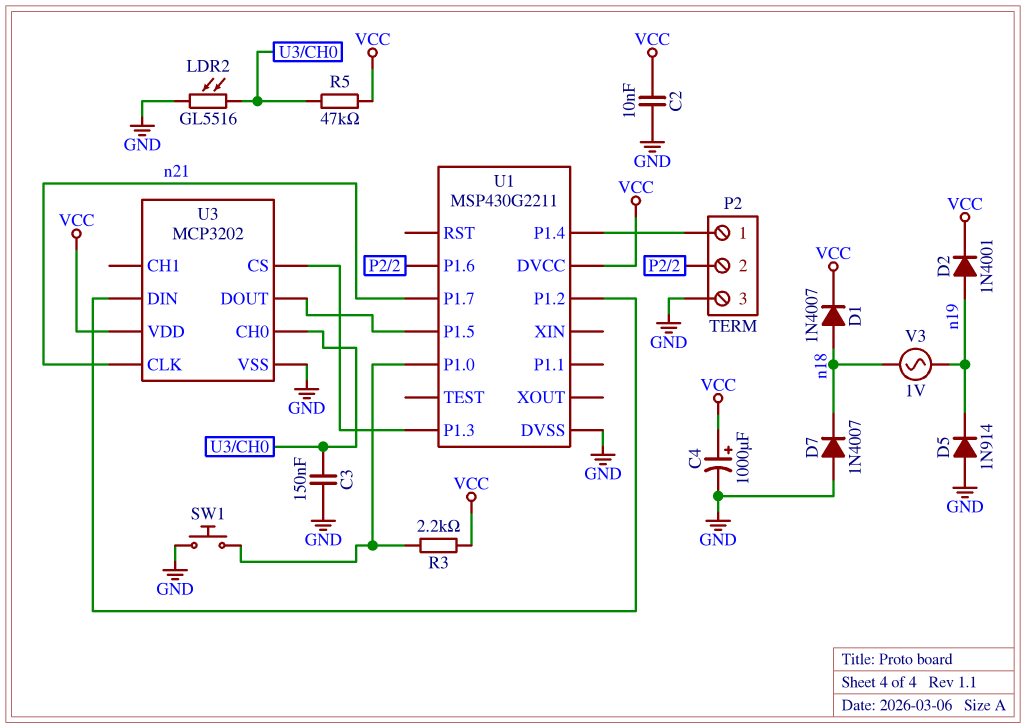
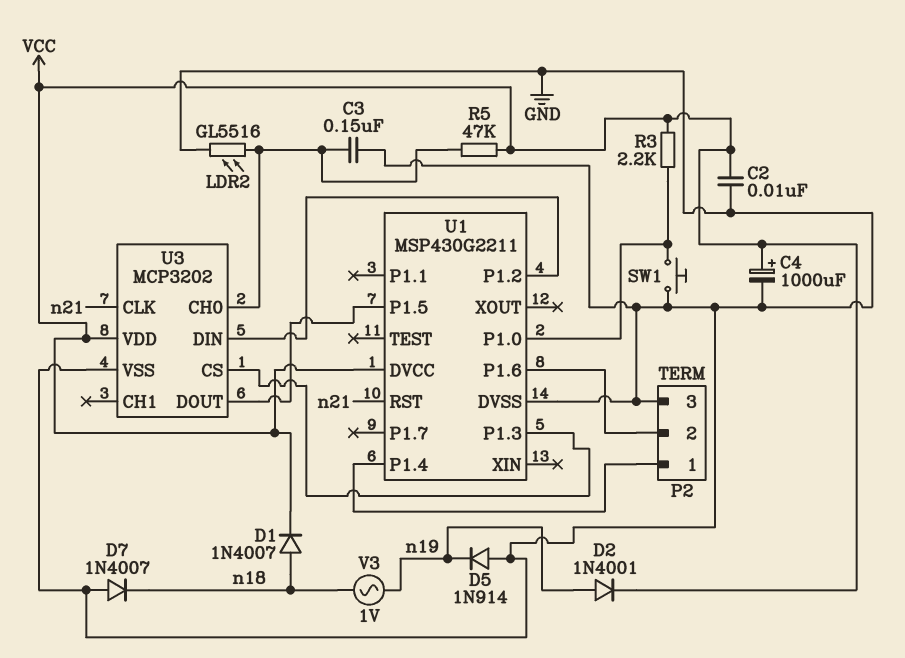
U1 pin P1.7: n21 -> none
U1 pin RST: none -> n21

